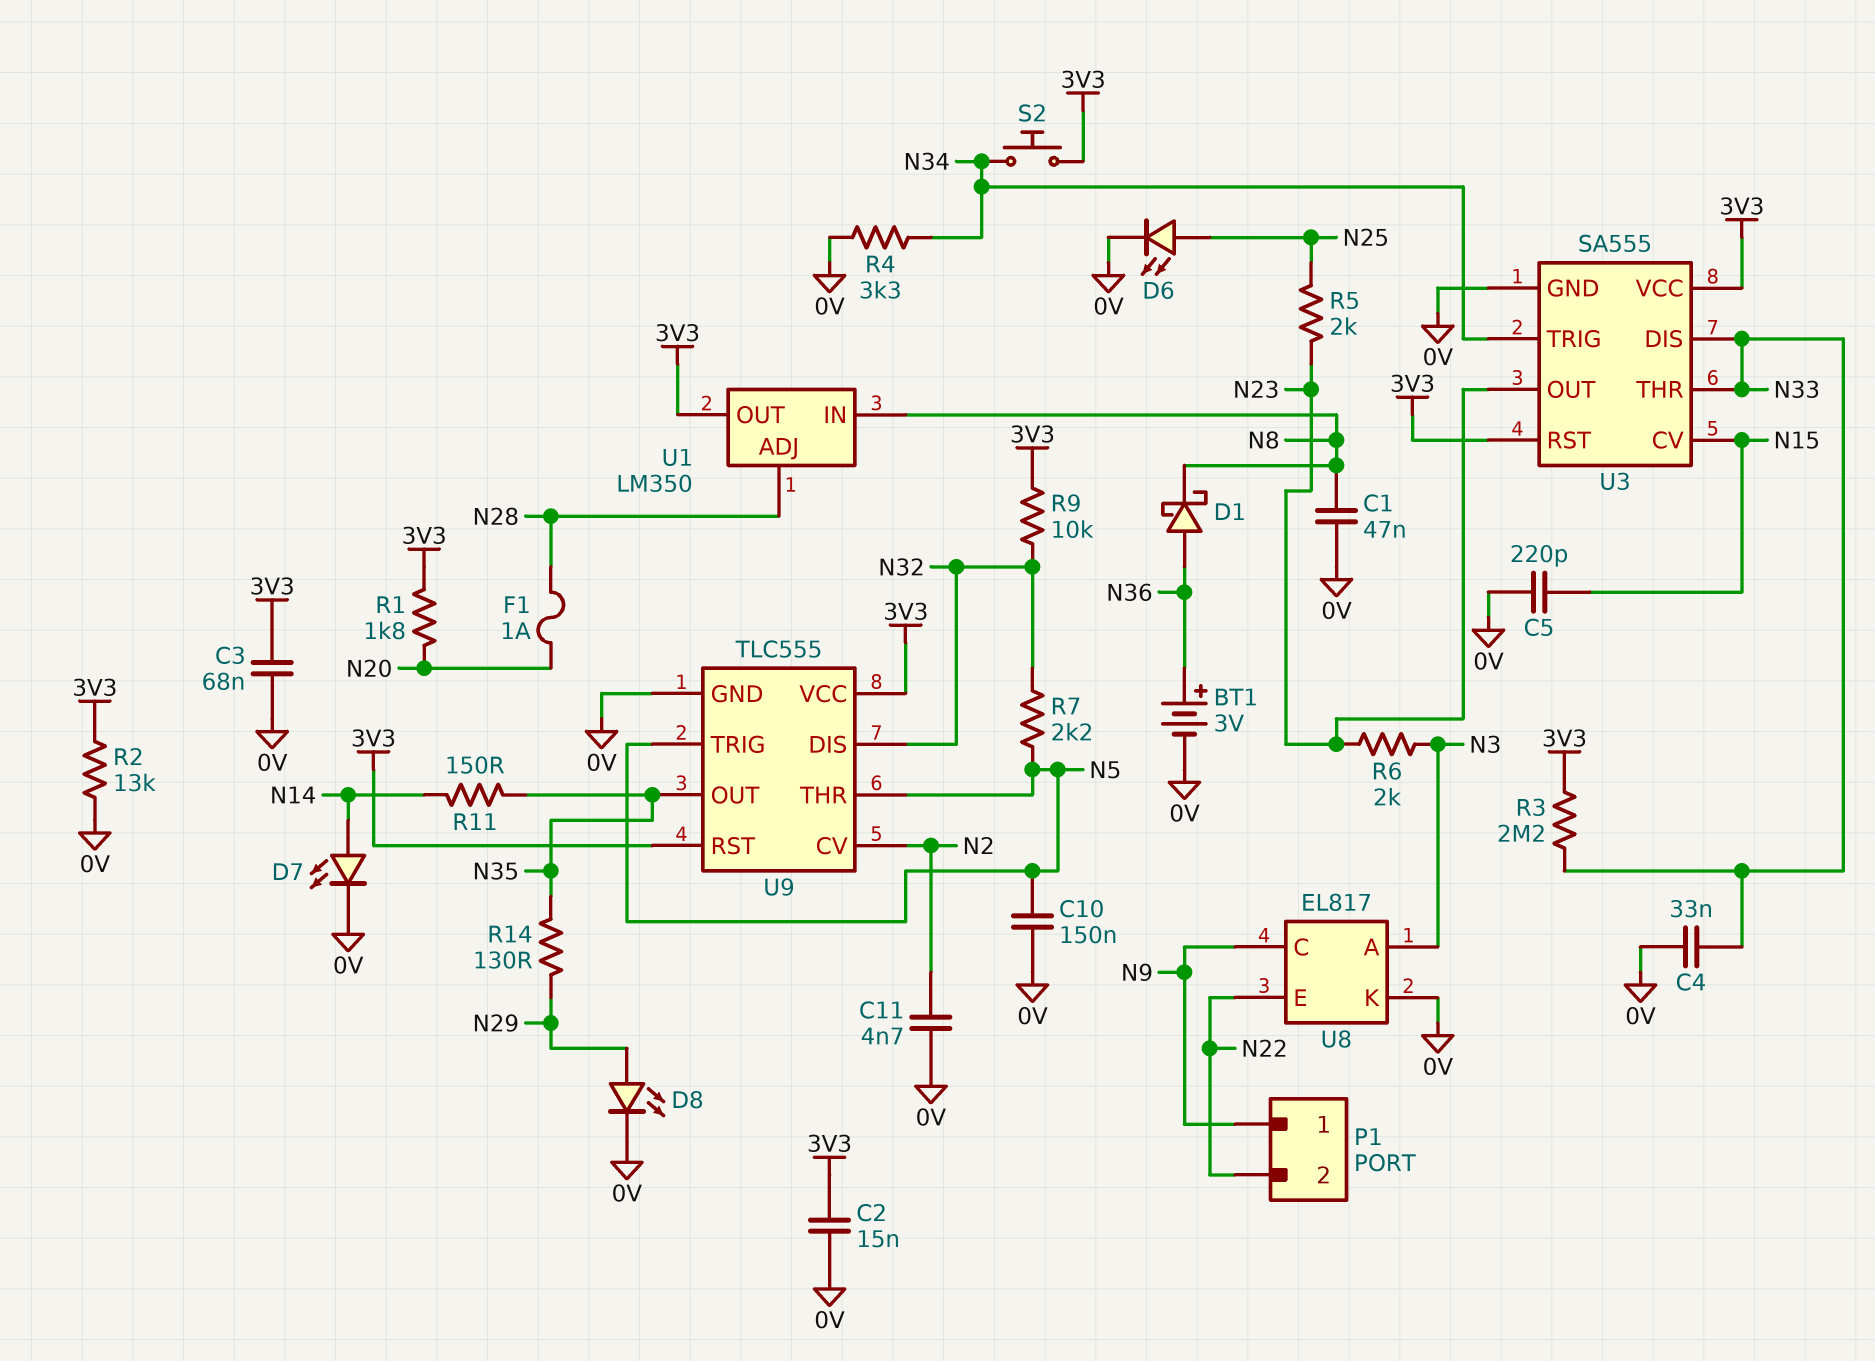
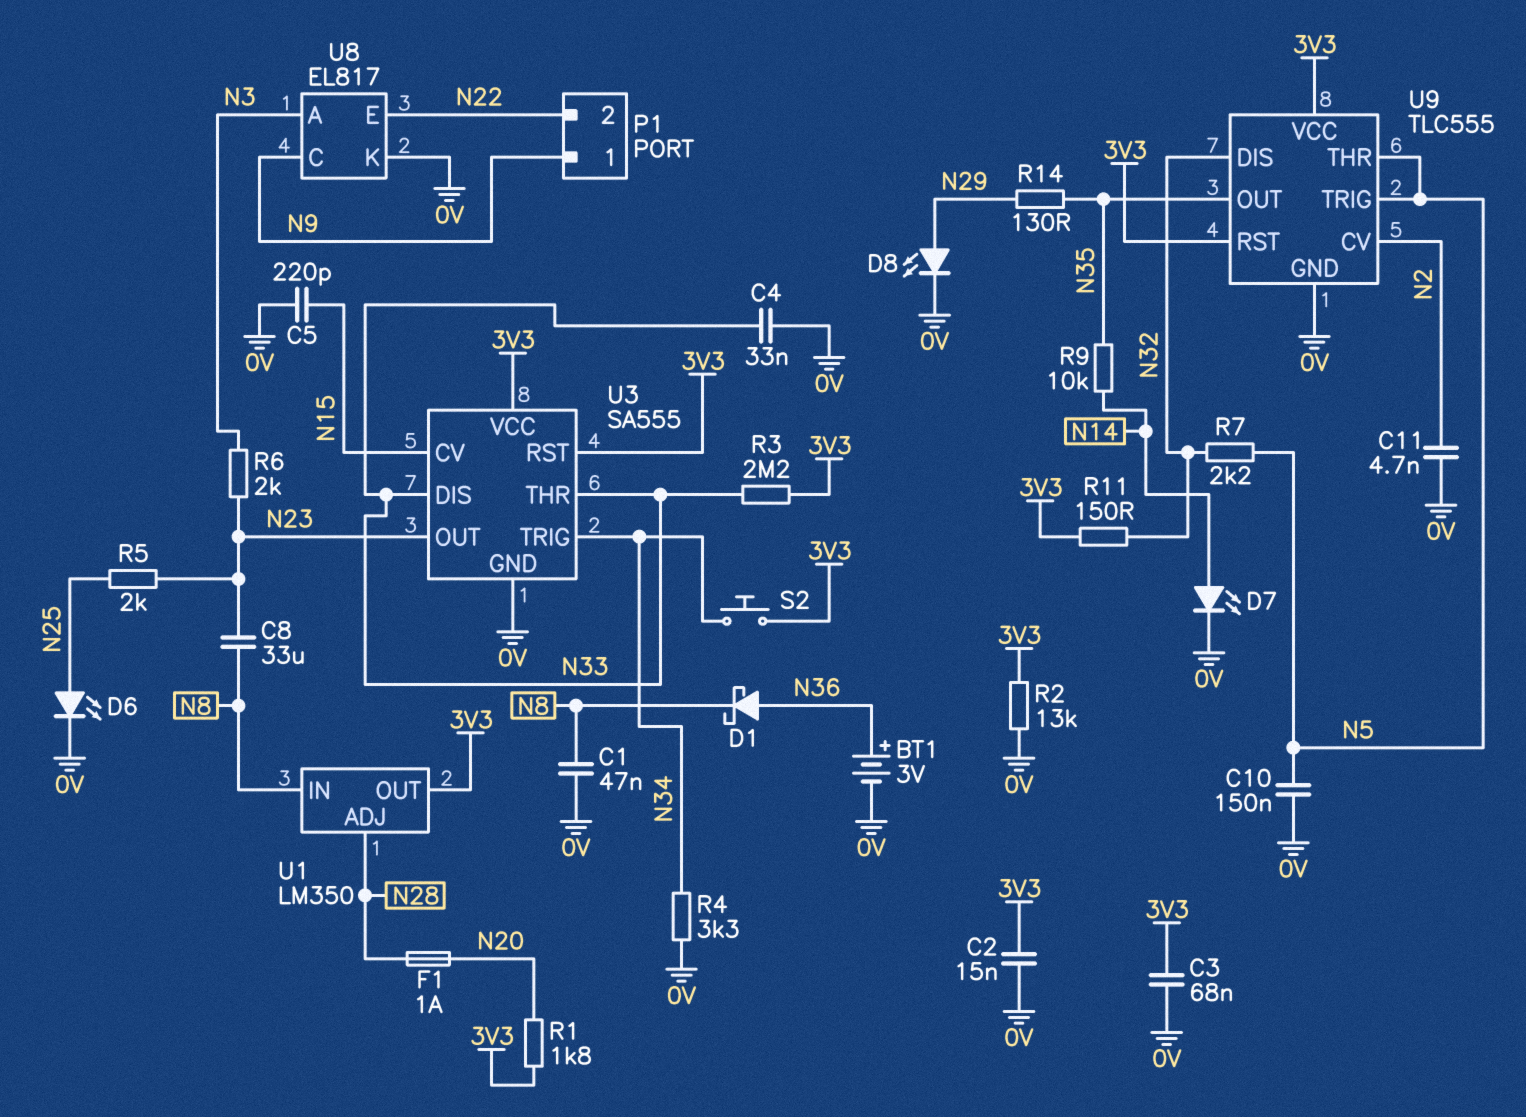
C8: none -> 33uF (N8, N23)
R9: 10k (3V3, N32) -> 10k (N14, N35)
R11: 150 (N14, N35) -> 150 (3V3, N32)

